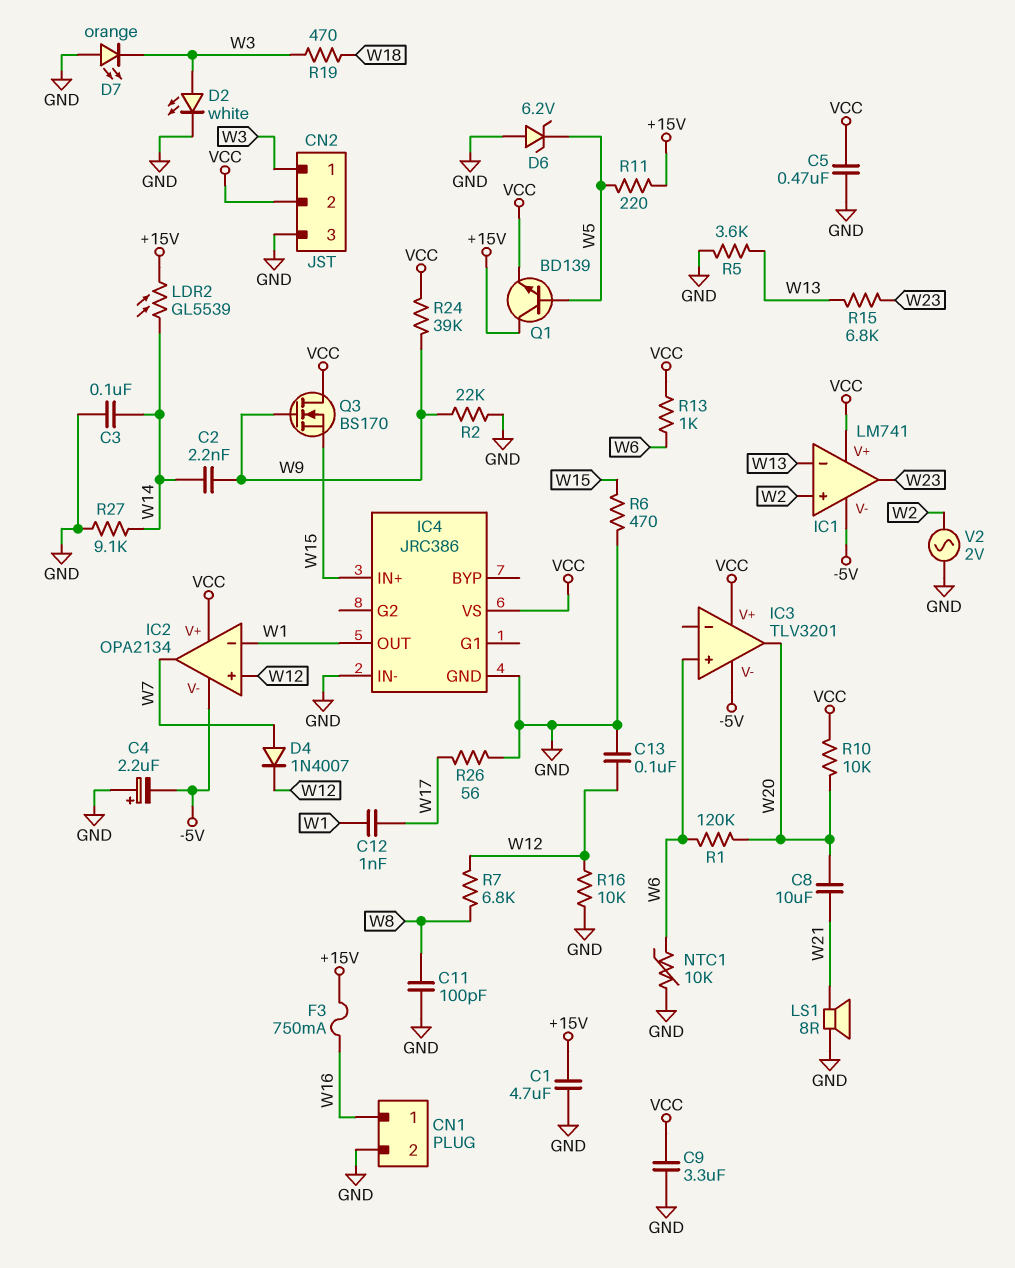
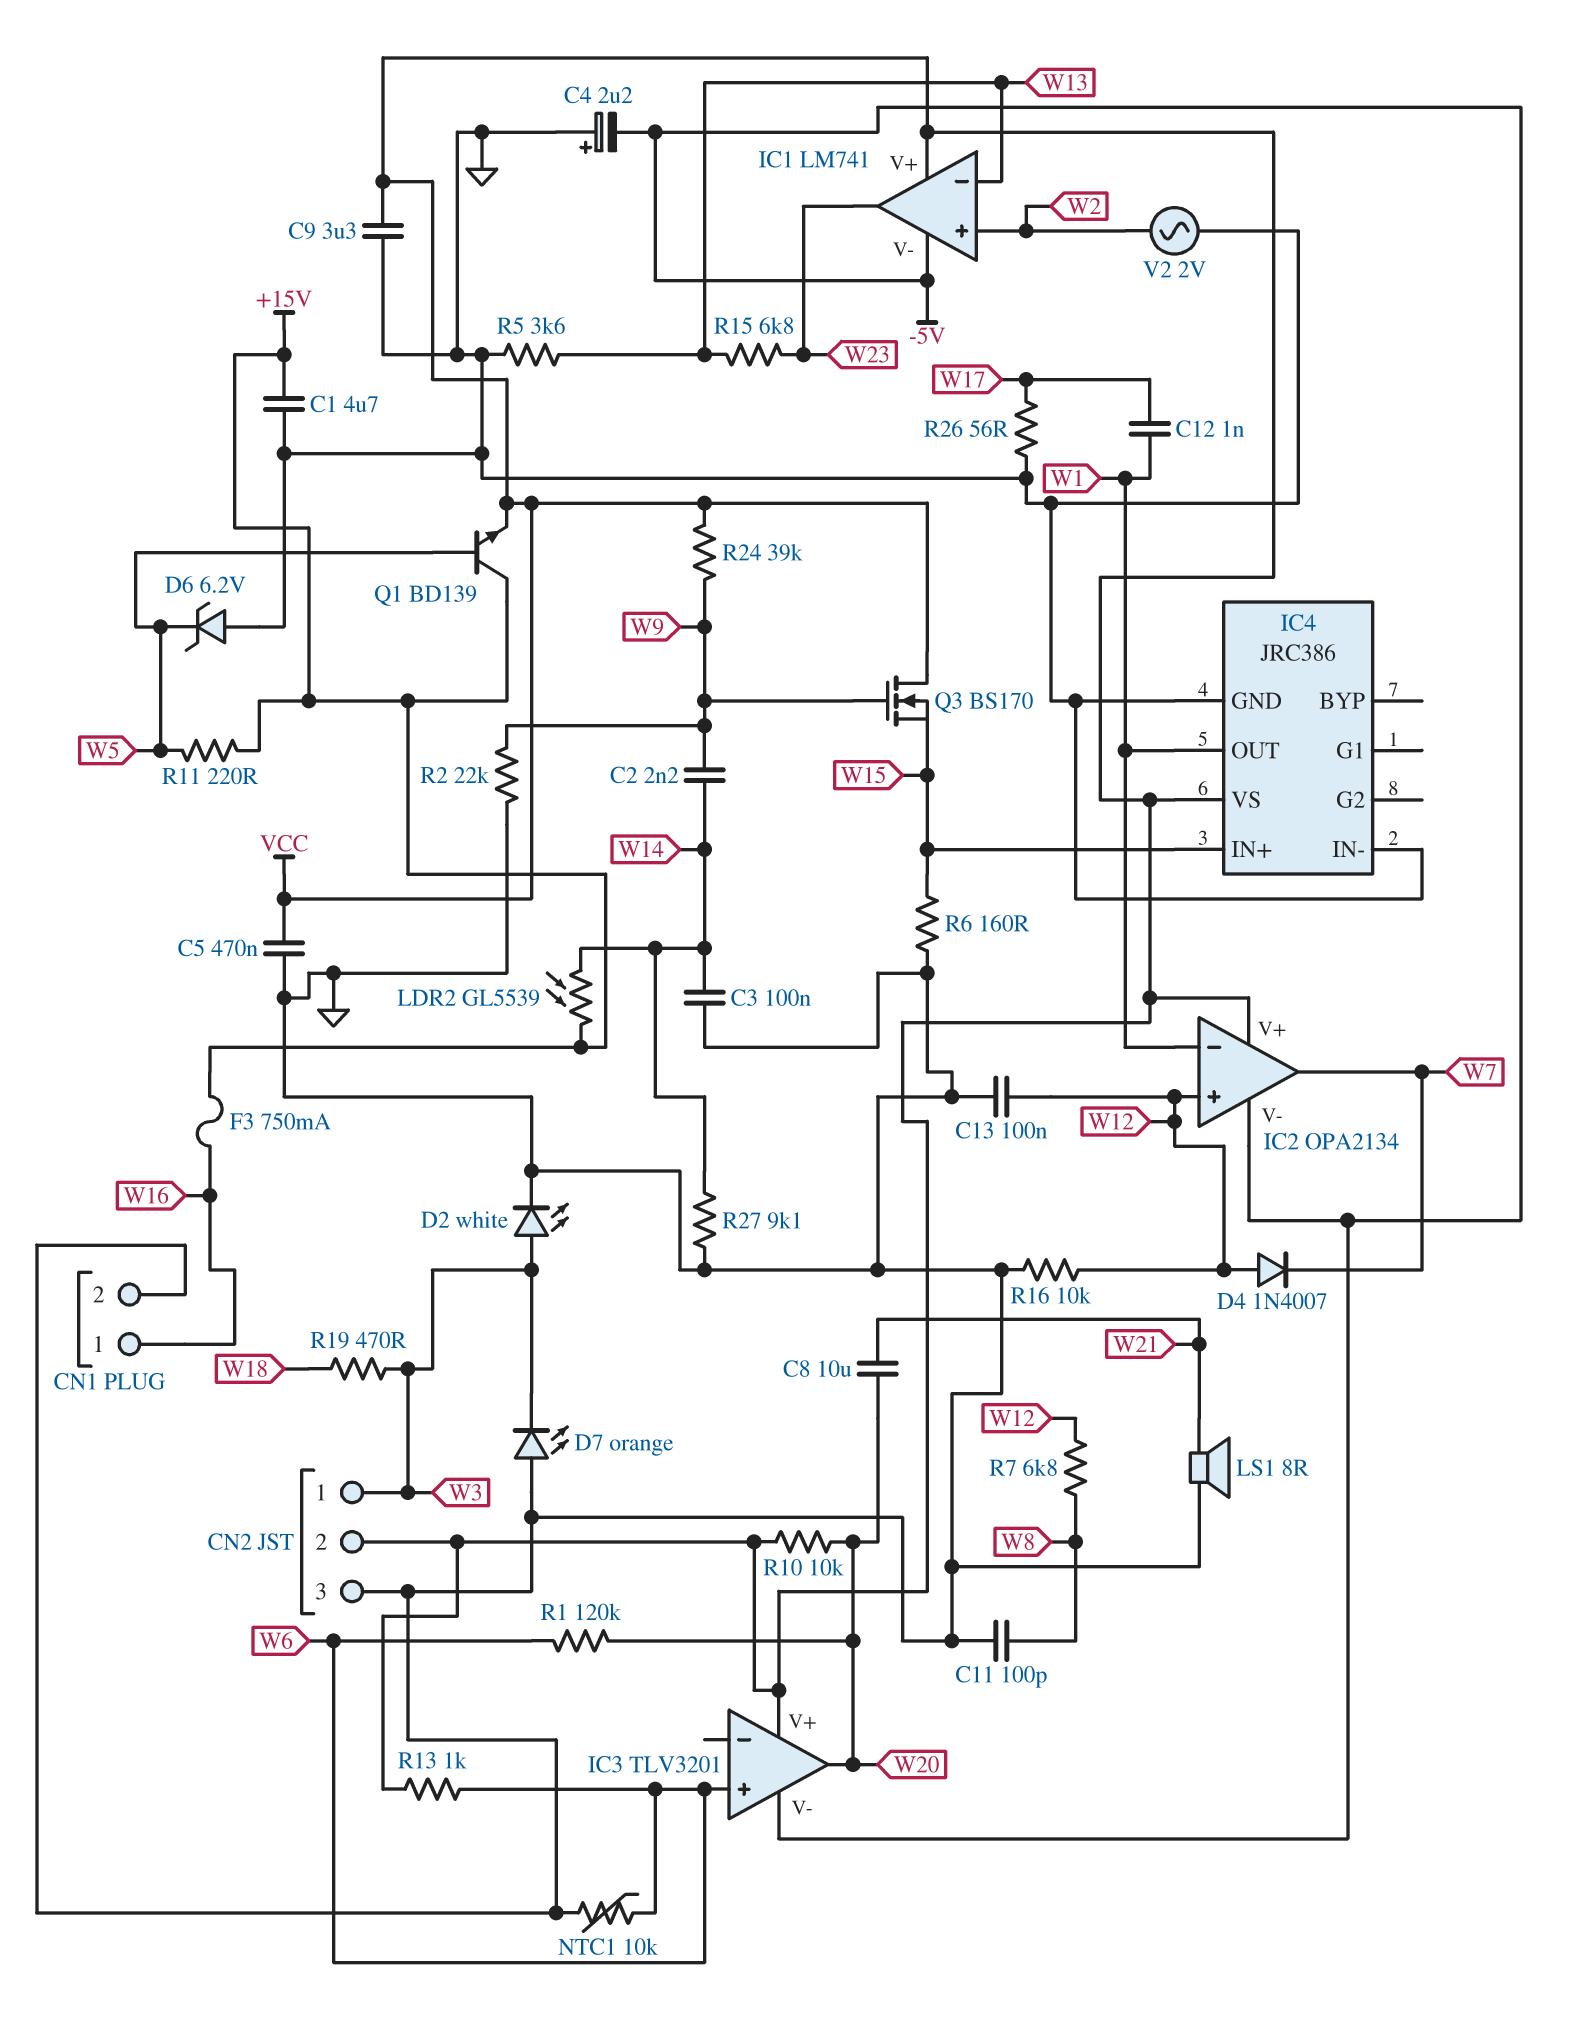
D4: diode 1N4007 (A W7, K W12) -> diode 1N4007 (A W12, K W7)
R6: 470 (GND, W15) -> 160 (GND, W15)

